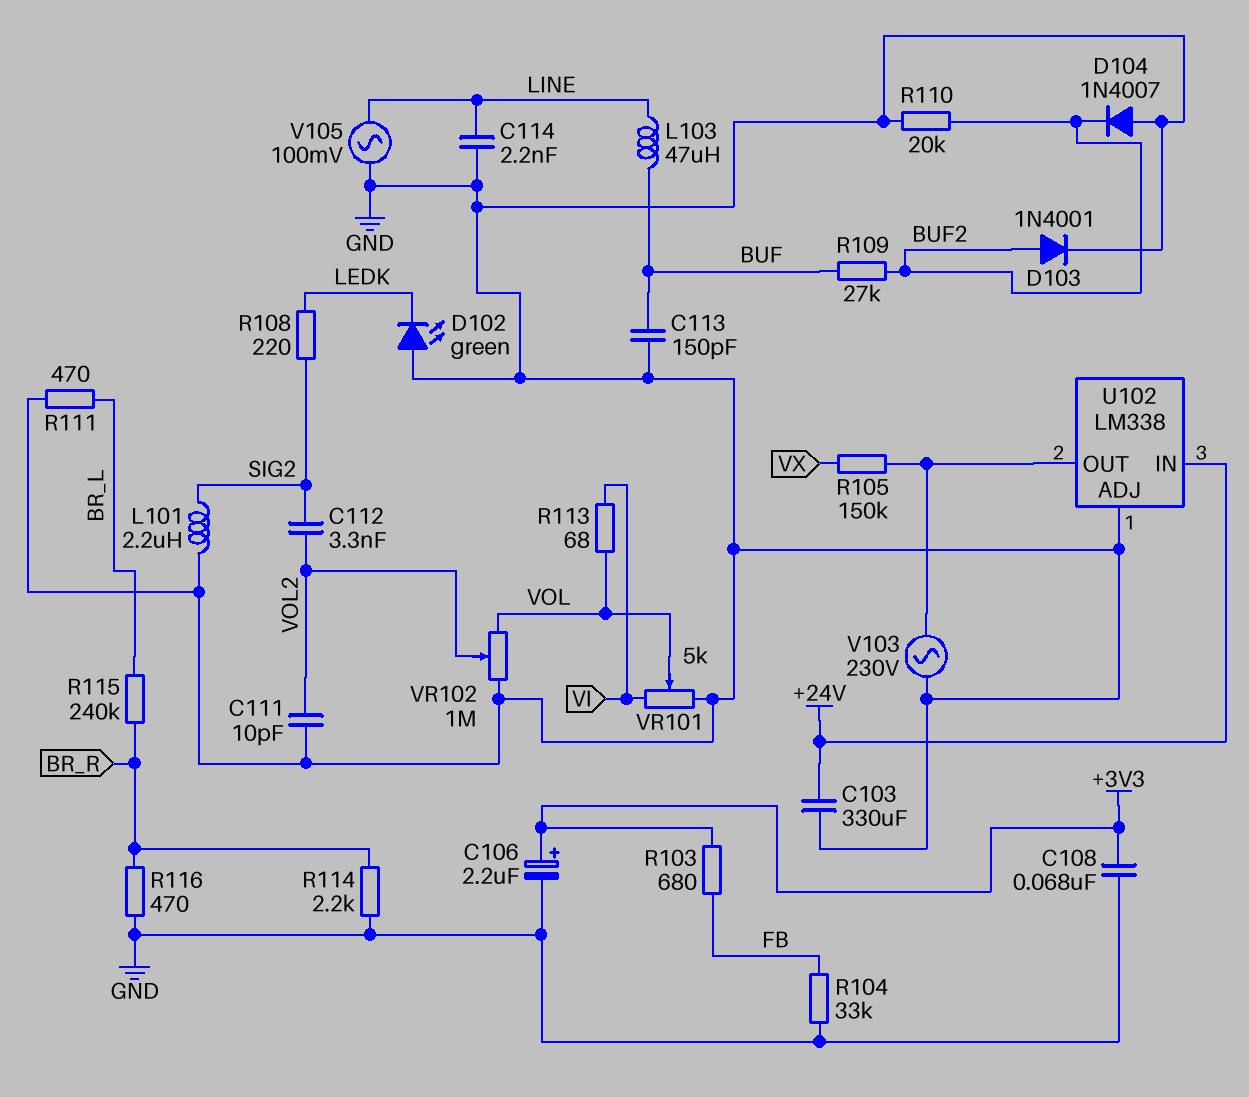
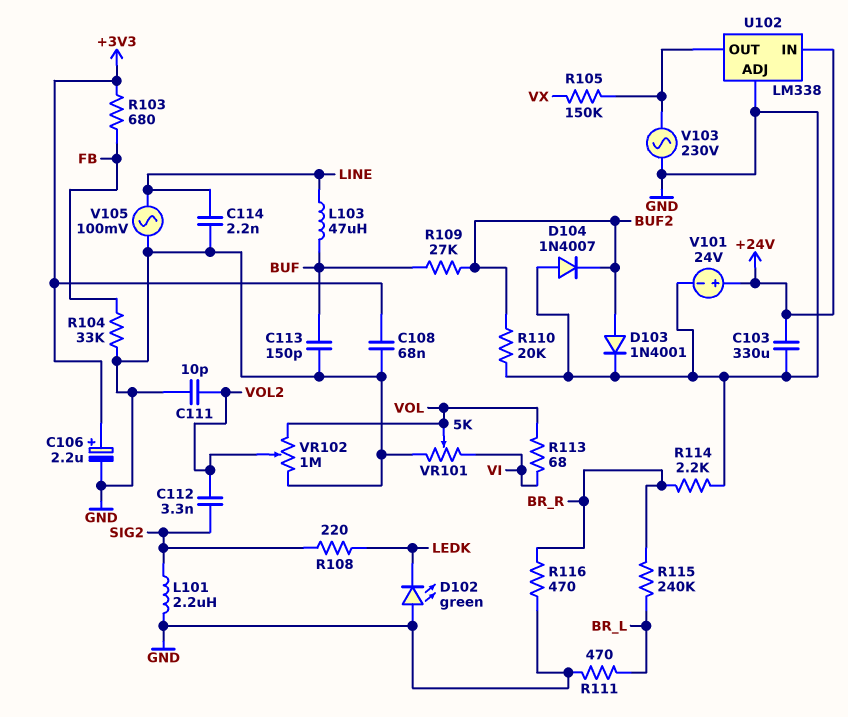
V101: none -> 24V (plus +24V, minus GND)

